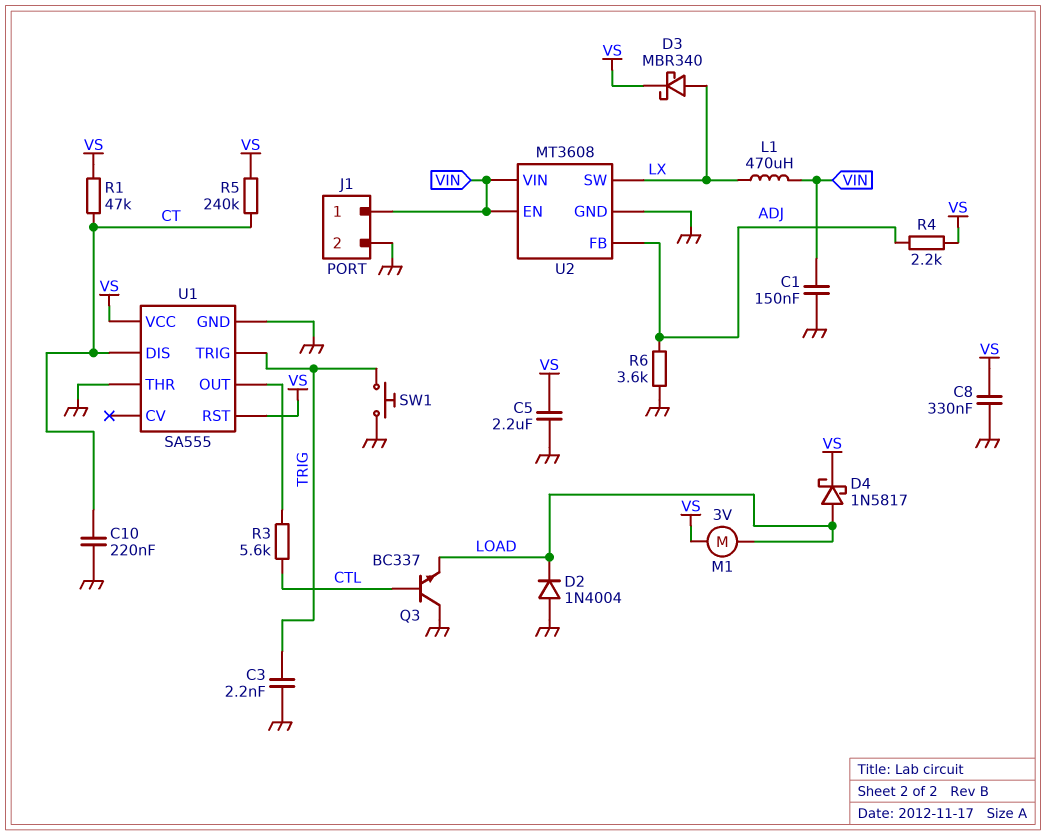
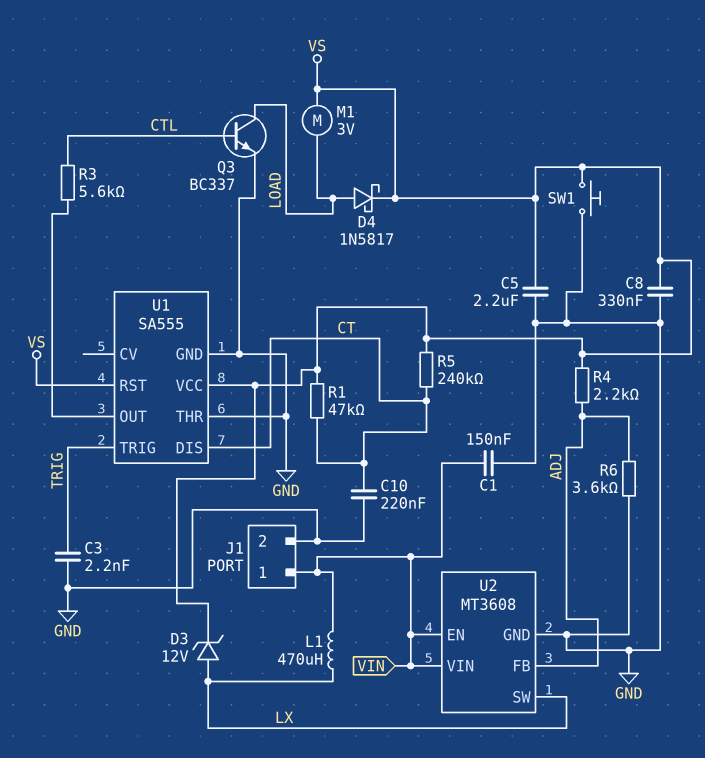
D2: diode 1N4004 (A GND, K LOAD) -> none
D3: schottky MBR340 (A LX, K VS) -> zener 12V (A LX, K VS)
Q3: NPN BC337 (B CTL, C GND, E LOAD) -> NPN BC337 (B CTL, C LOAD, E GND)
SW1: button (GND, TRIG) -> button (GND, VS)

